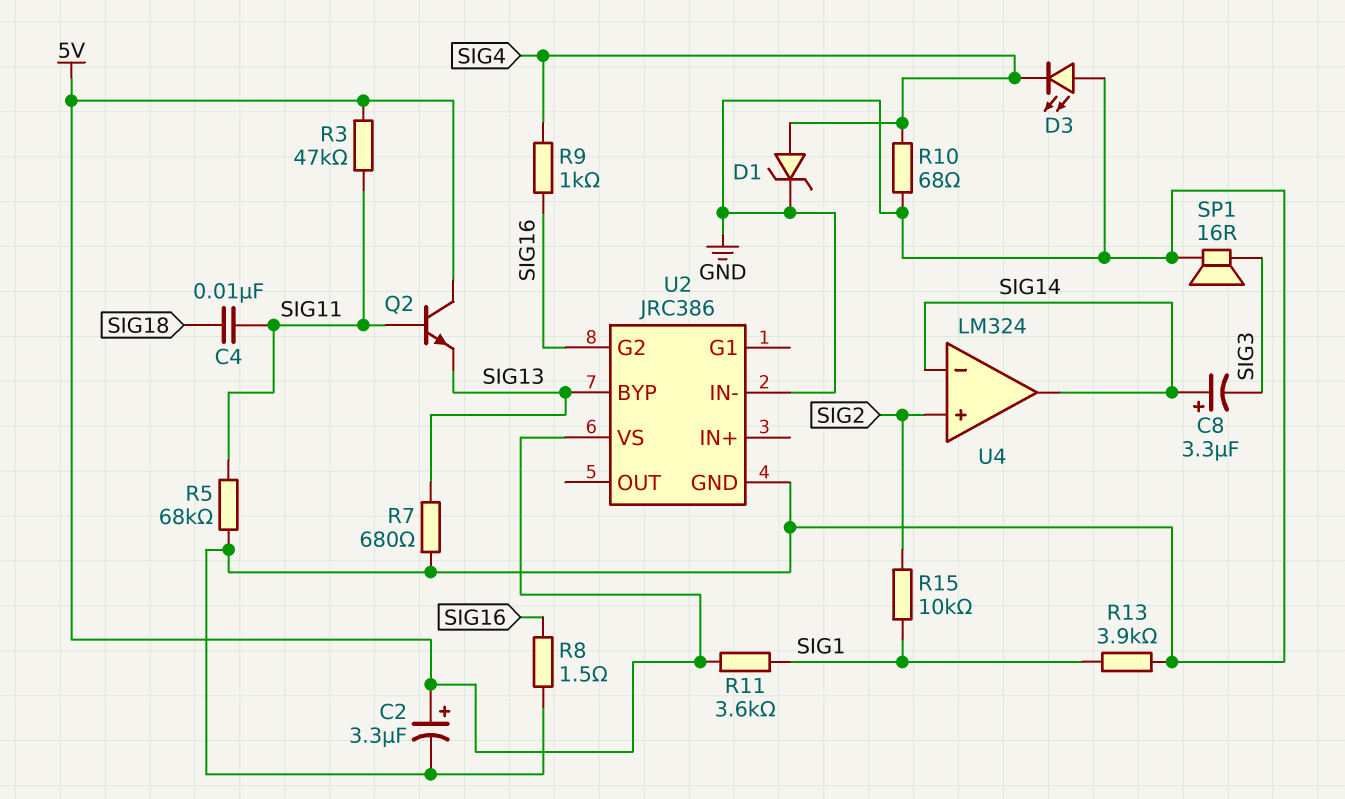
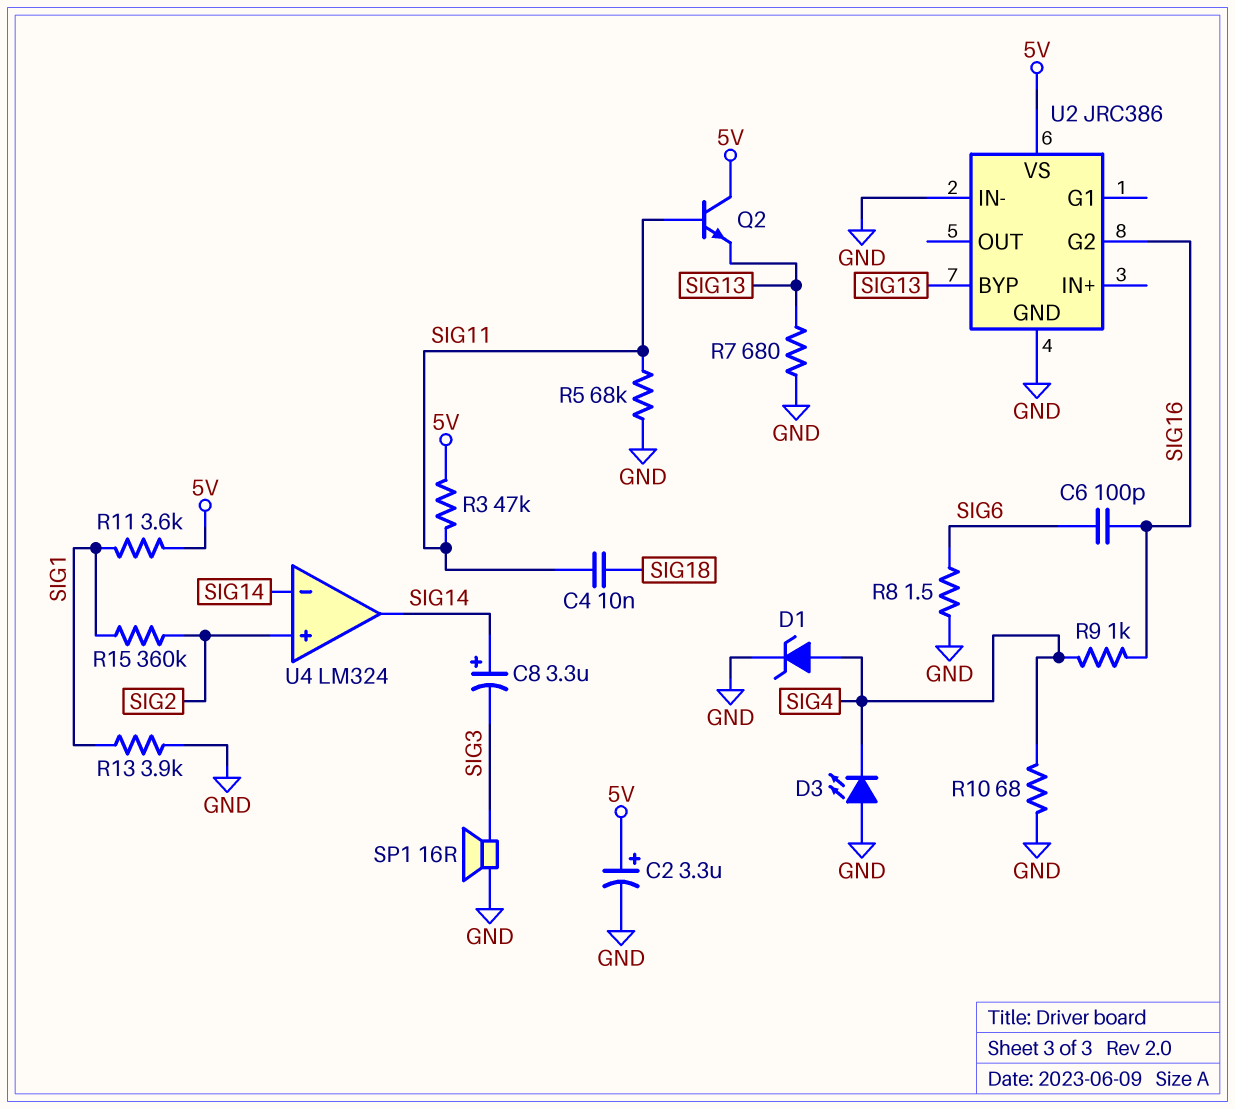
C6: none -> 100pF (SIG6, SIG16)
R8: 1.5 (GND, SIG16) -> 1.5 (GND, SIG6)
R15: 10k (SIG1, SIG2) -> 360k (SIG1, SIG2)

